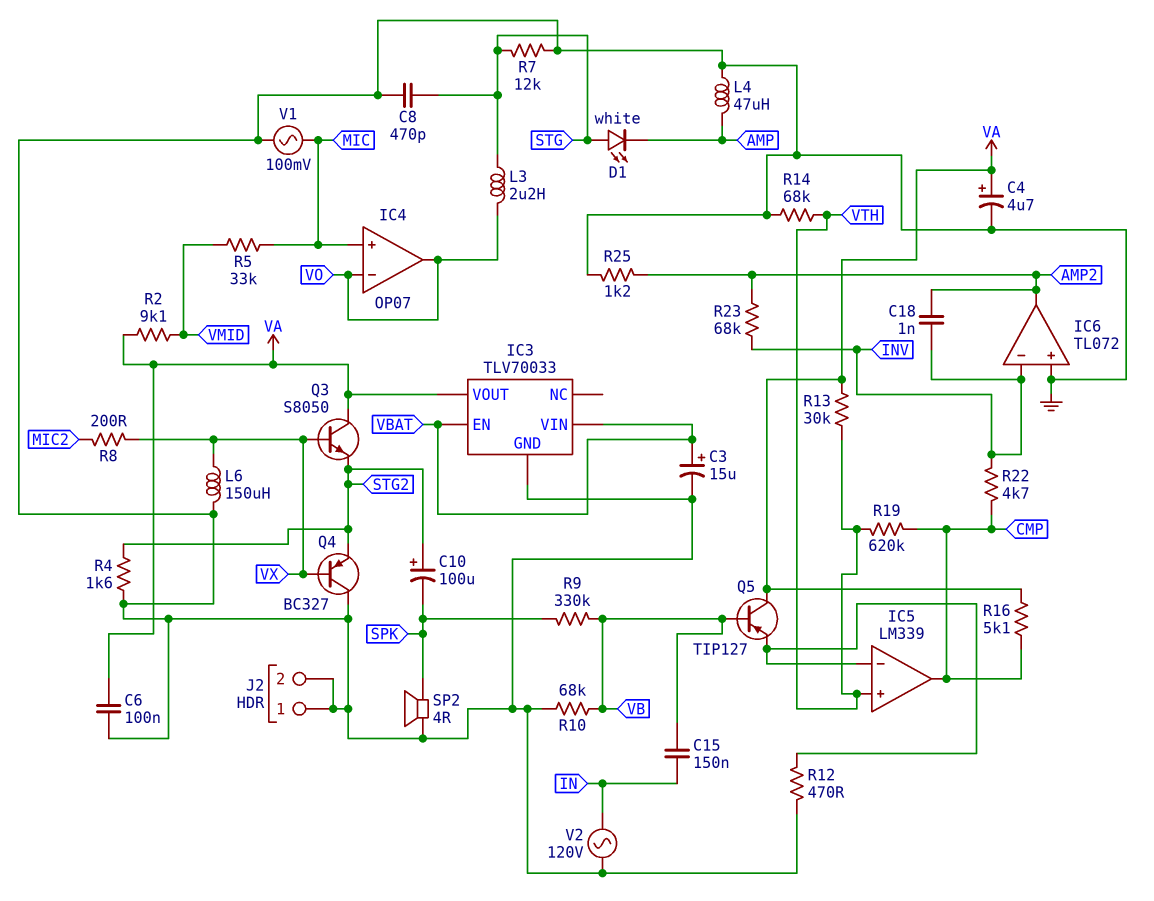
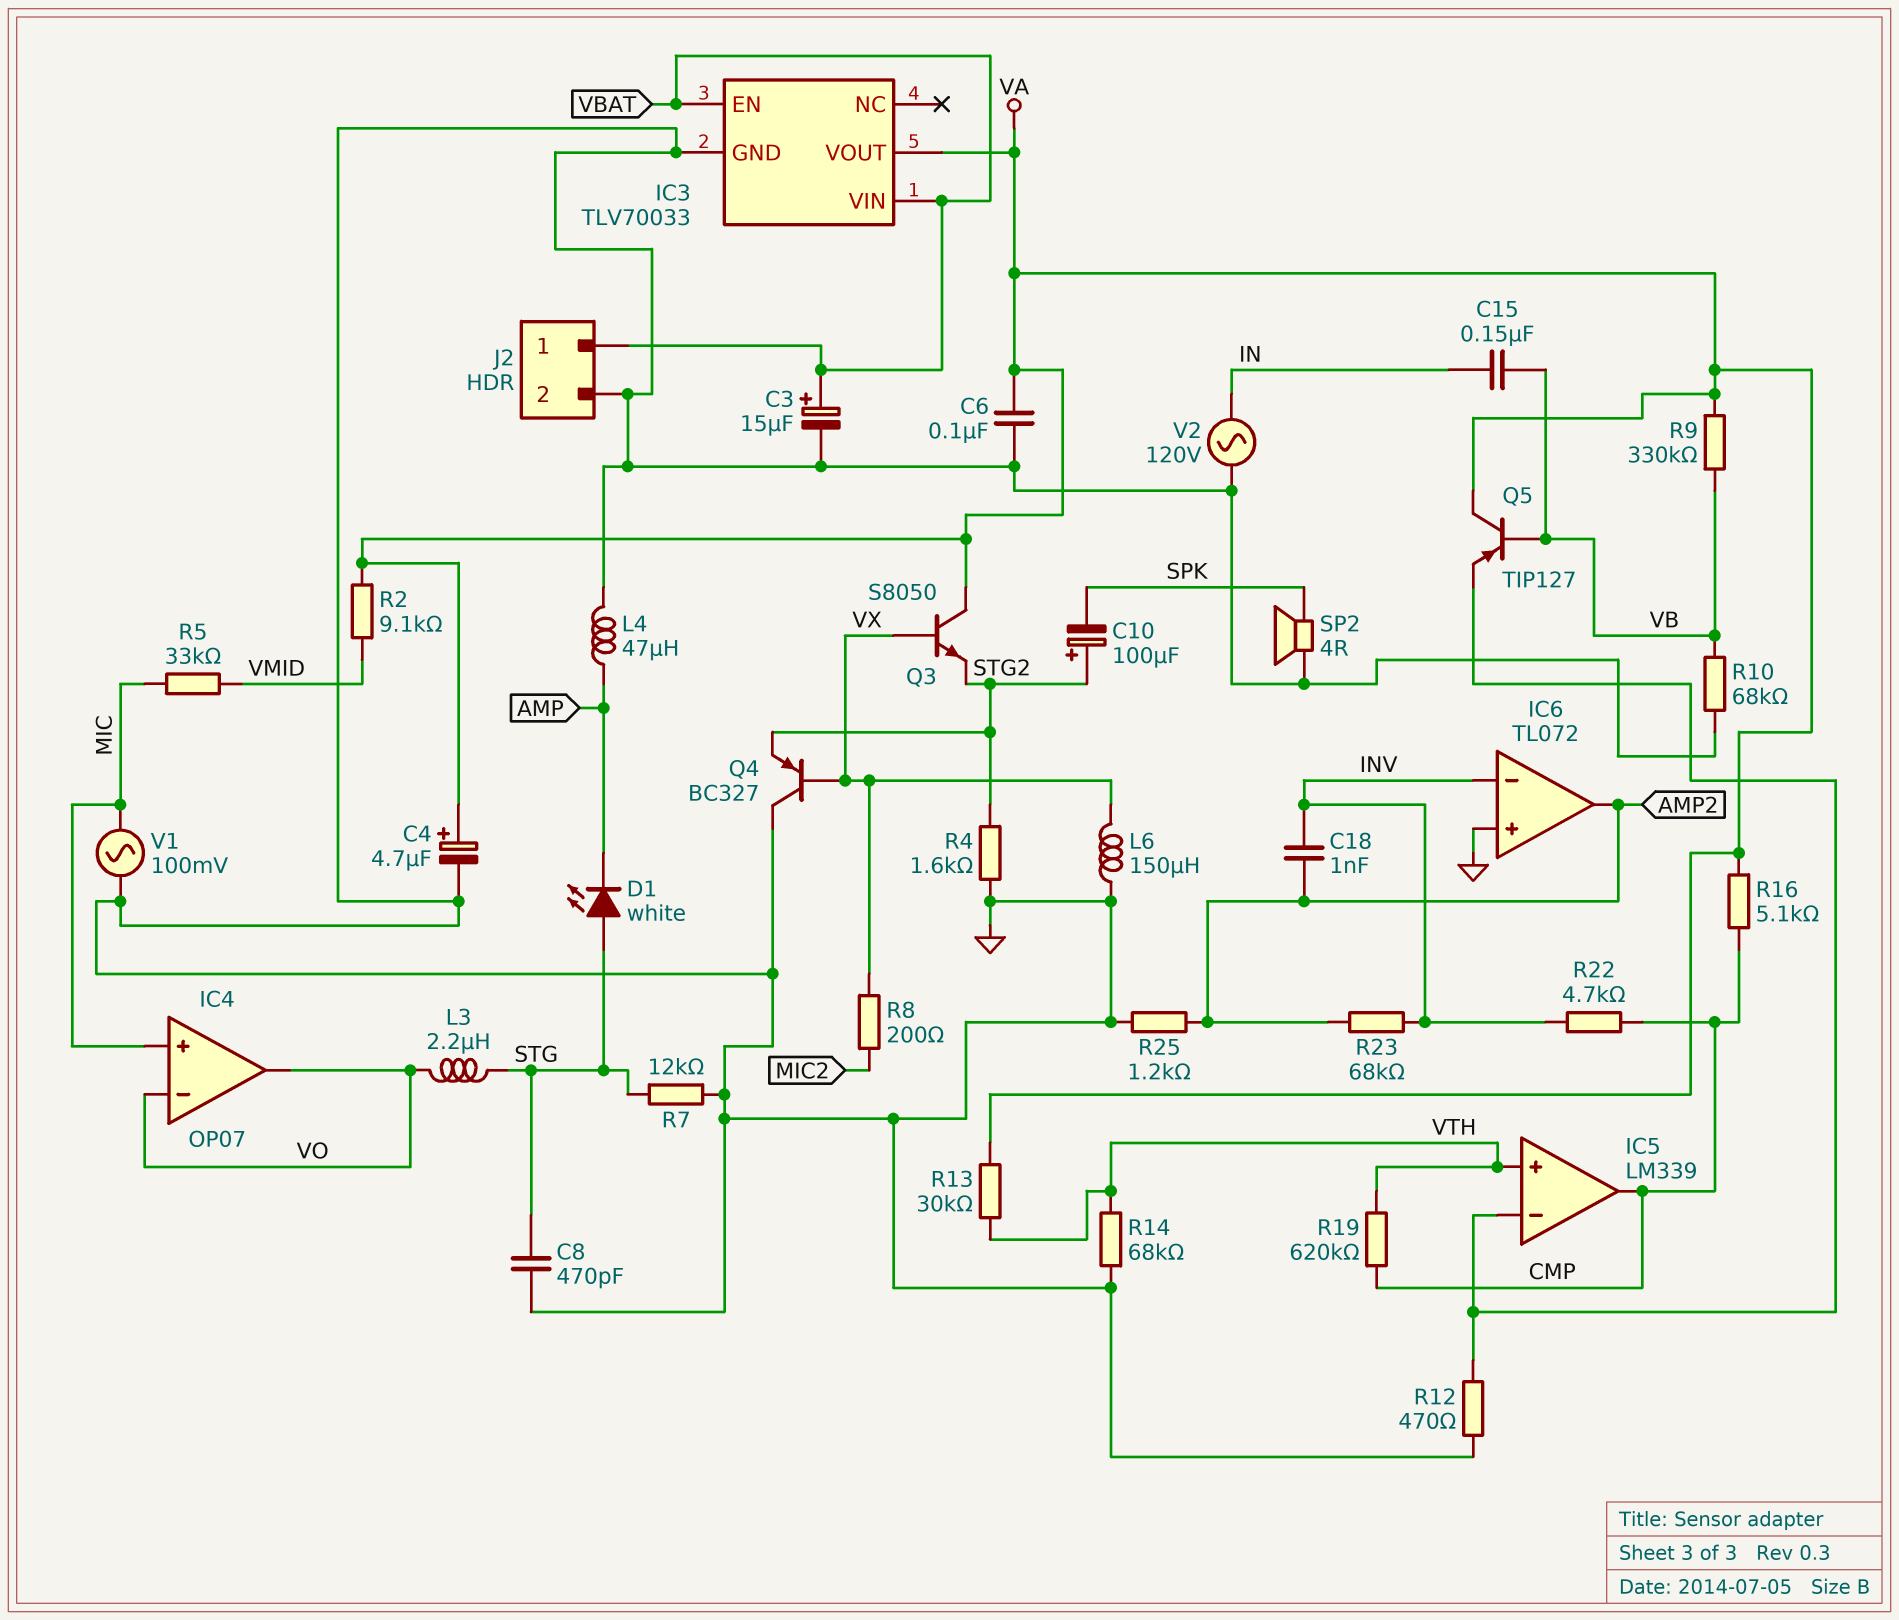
J2 pin 1: GND -> VBAT
R9: 330k (SPK, VB) -> 330k (VA, VB)

